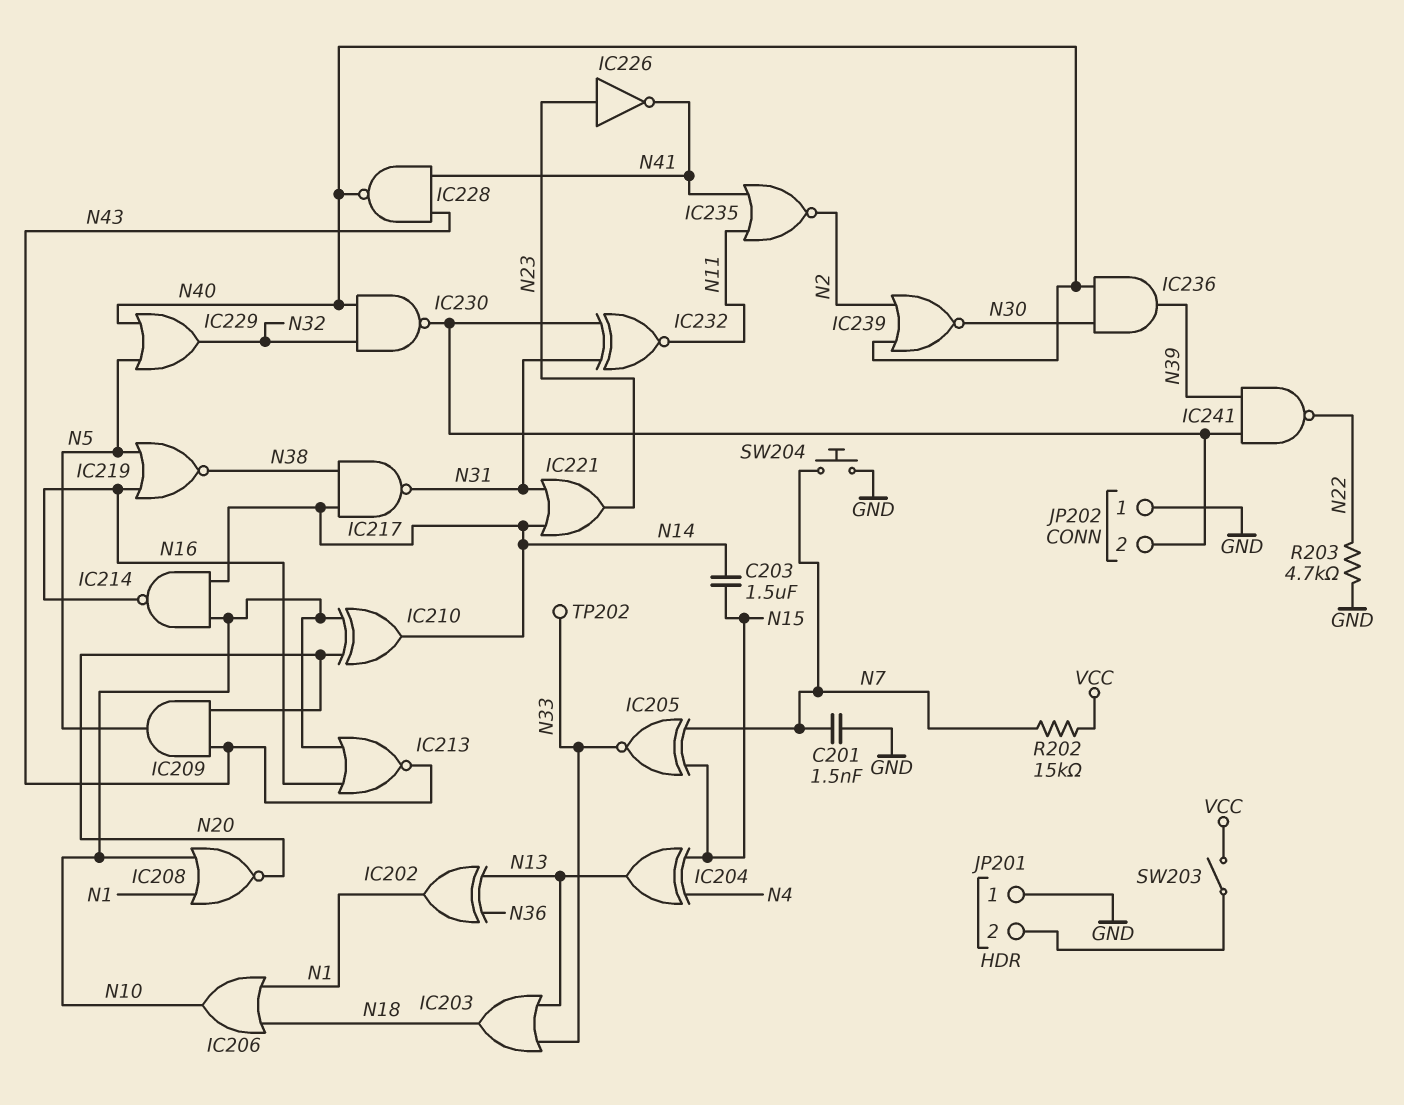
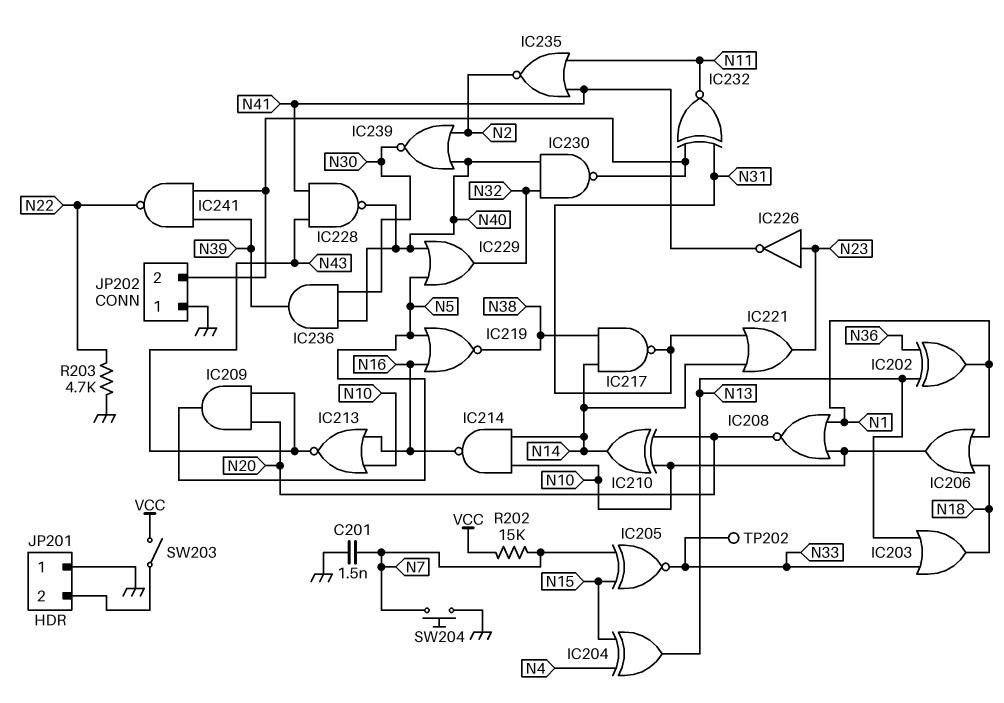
C203: 1.5uF (N14, N15) -> none

